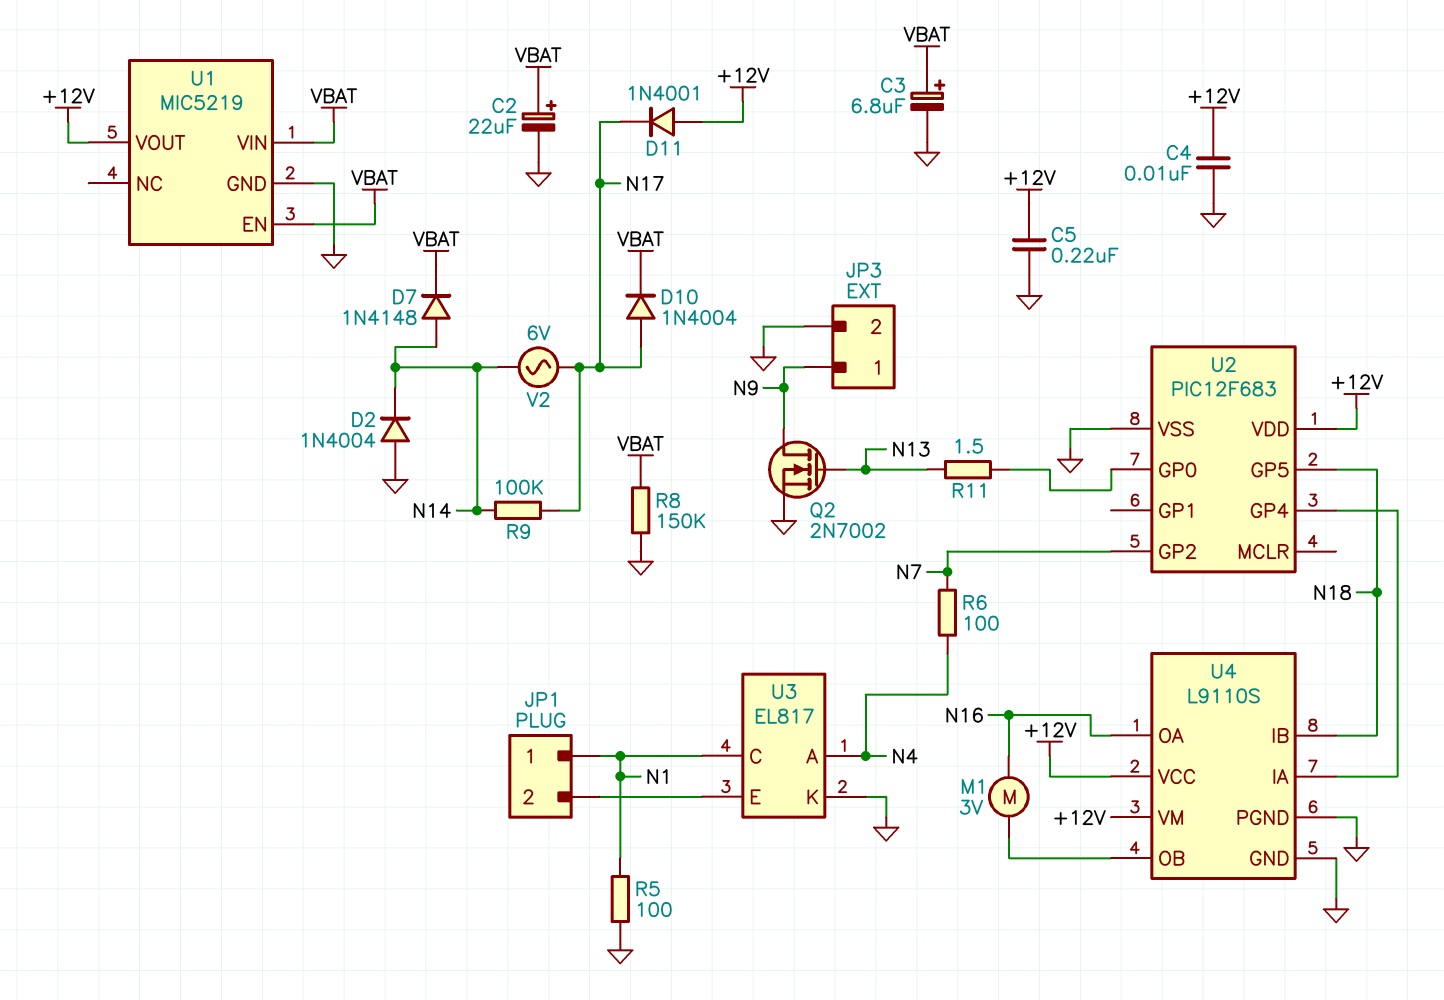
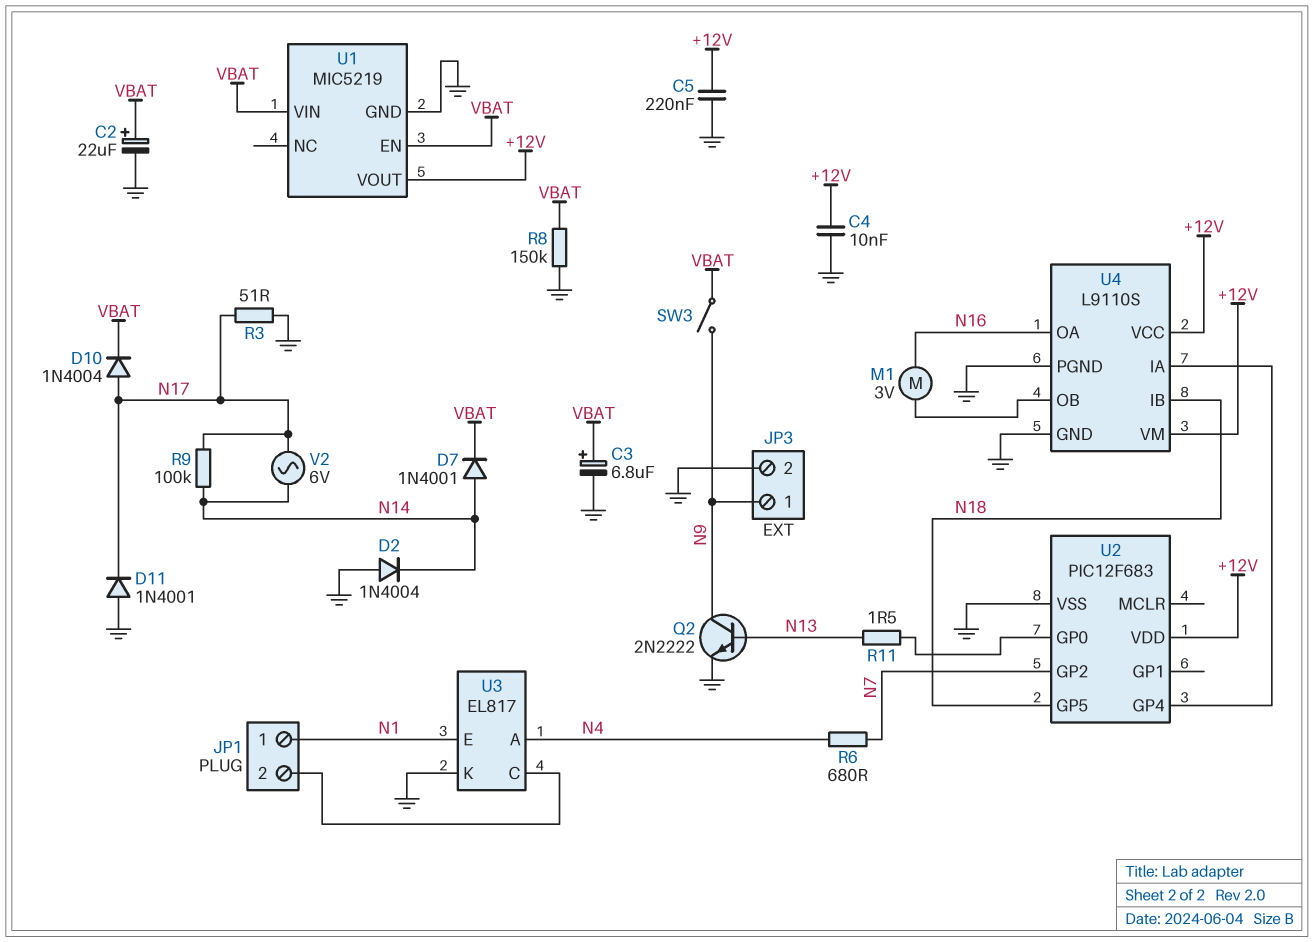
D7: diode 1N4148 (A N14, K VBAT) -> diode 1N4001 (A N14, K VBAT)
D11: diode 1N4001 (A +12V, K N17) -> diode 1N4001 (A GND, K N17)
Q2: NMOS 2N7002 (G N13, D N9, S GND) -> NPN 2N2222 (B N13, C N9, E GND)
R3: none -> 51 (GND, N17)
R5: 100 (GND, N1) -> none
R6: 100 (N4, N7) -> 680 (N4, N7)
SW3: none -> switch (N9, VBAT)
U3 pin C: N1 -> JP1/2
U3 pin E: JP1/2 -> N1

